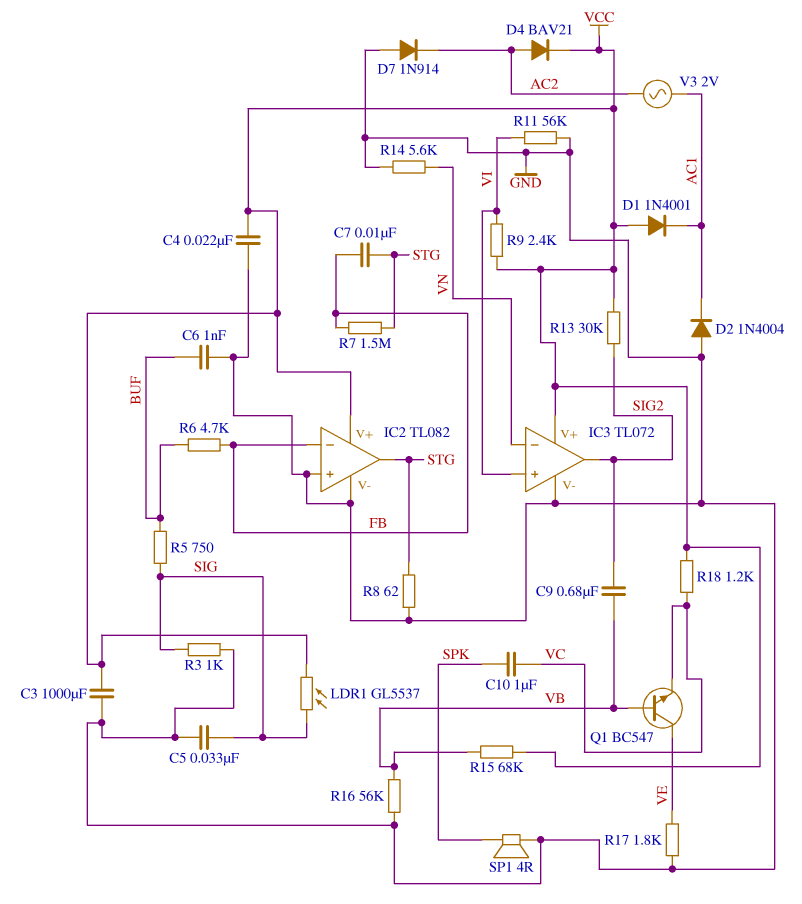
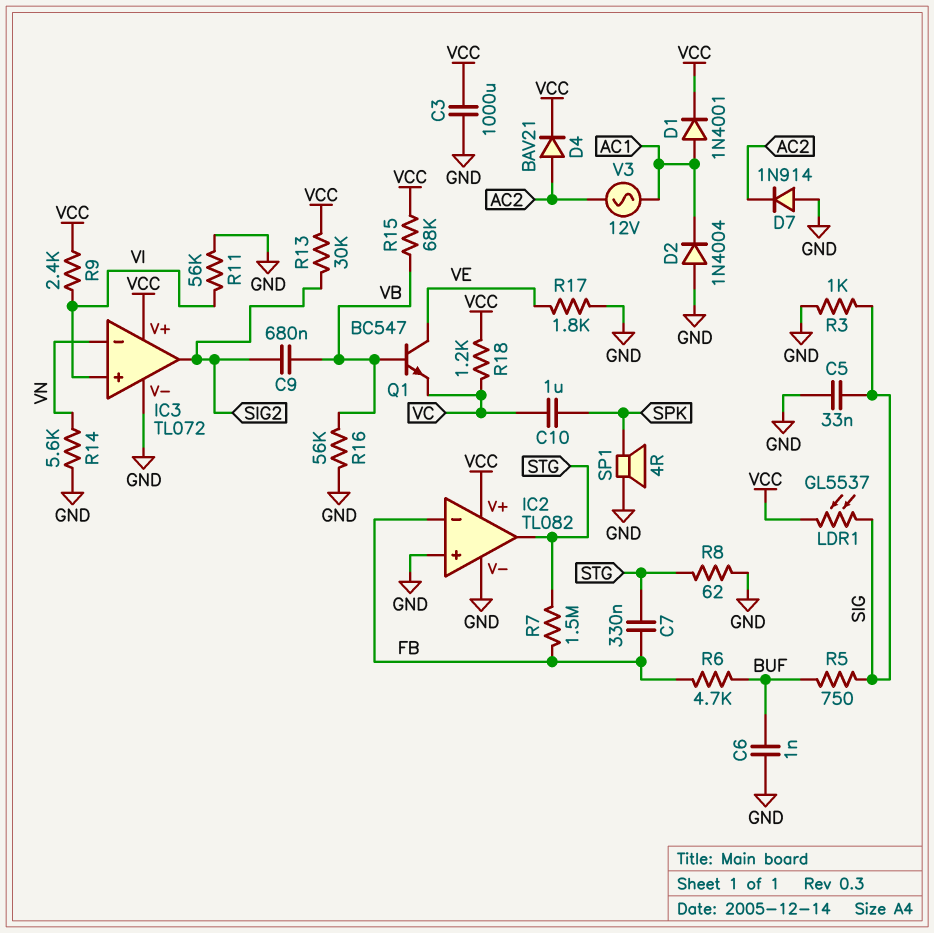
C4: 22nF (GND, VCC) -> none
C7: 10nF (FB, STG) -> 330nF (FB, STG)
D1: diode 1N4001 (A VCC, K AC1) -> diode 1N4001 (A AC1, K VCC)
V3: AC 2V (AC1, AC2) -> AC 12V (AC1, AC2)

